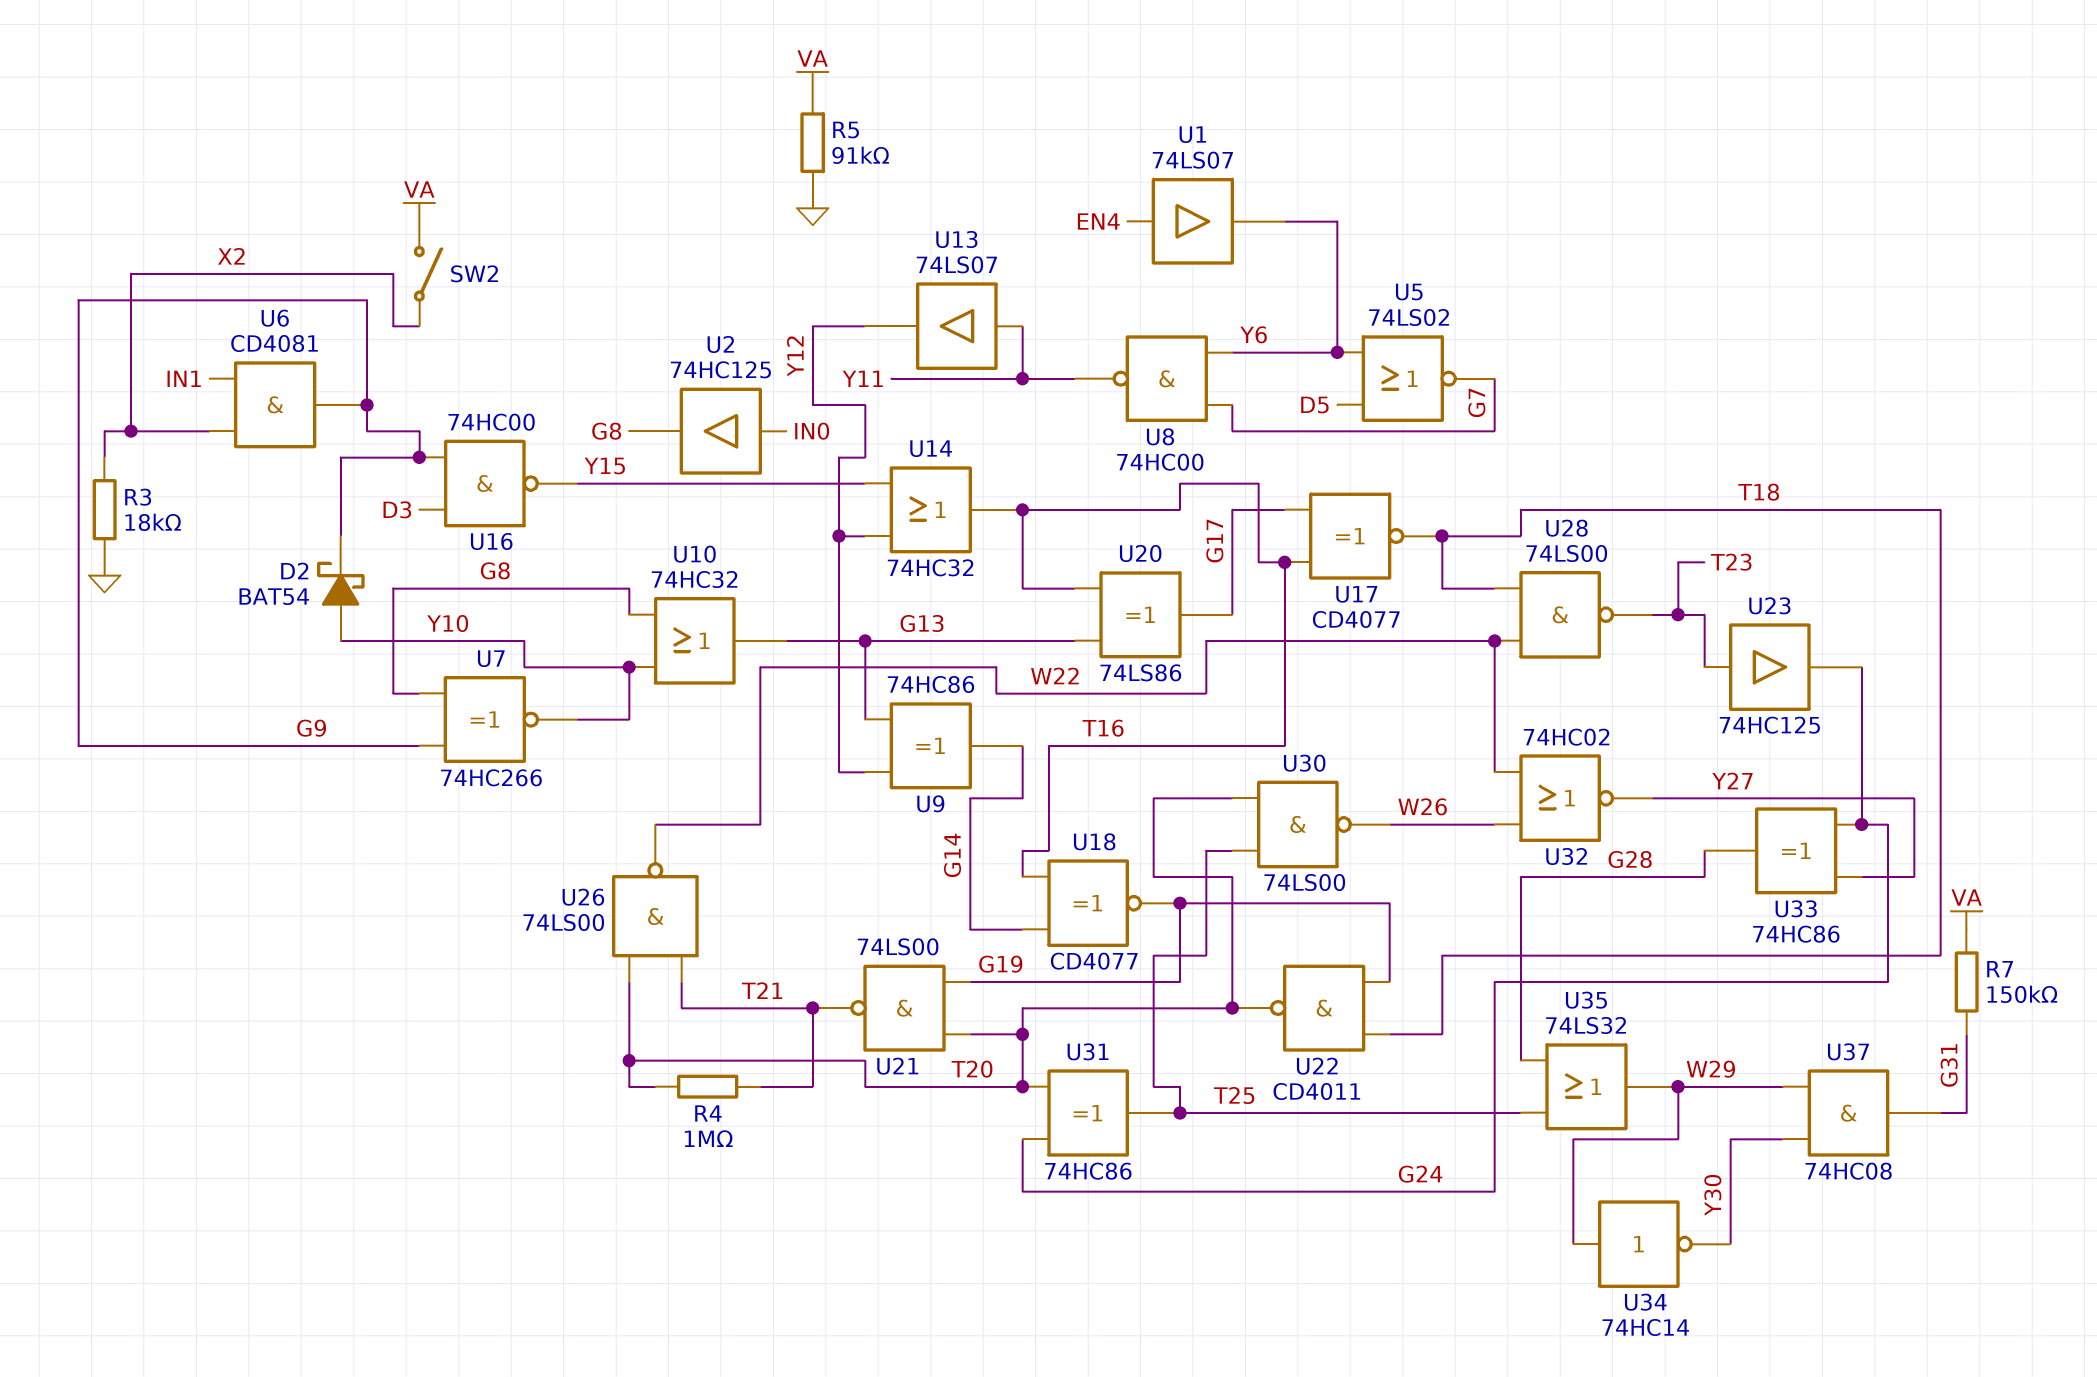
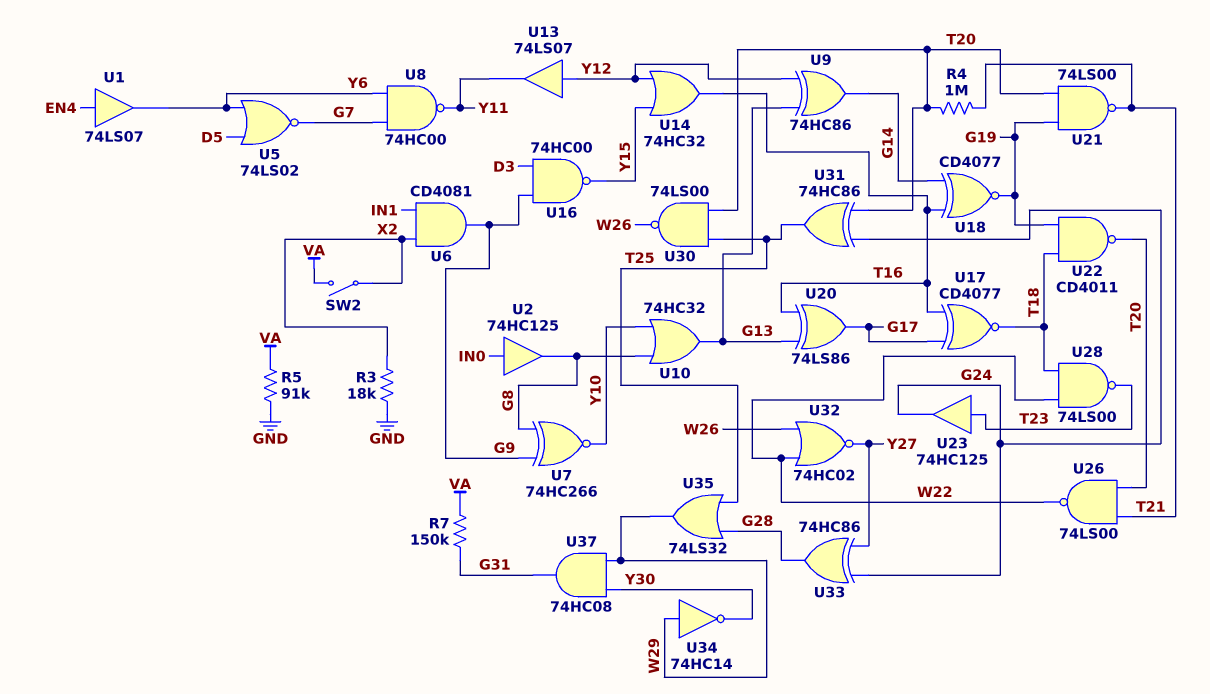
D2: schottky BAT54 (A Y10, K G9) -> none
U13: buffer 74LS07 (in Y11, out Y12) -> buffer 74LS07 (in Y12, out Y11)

